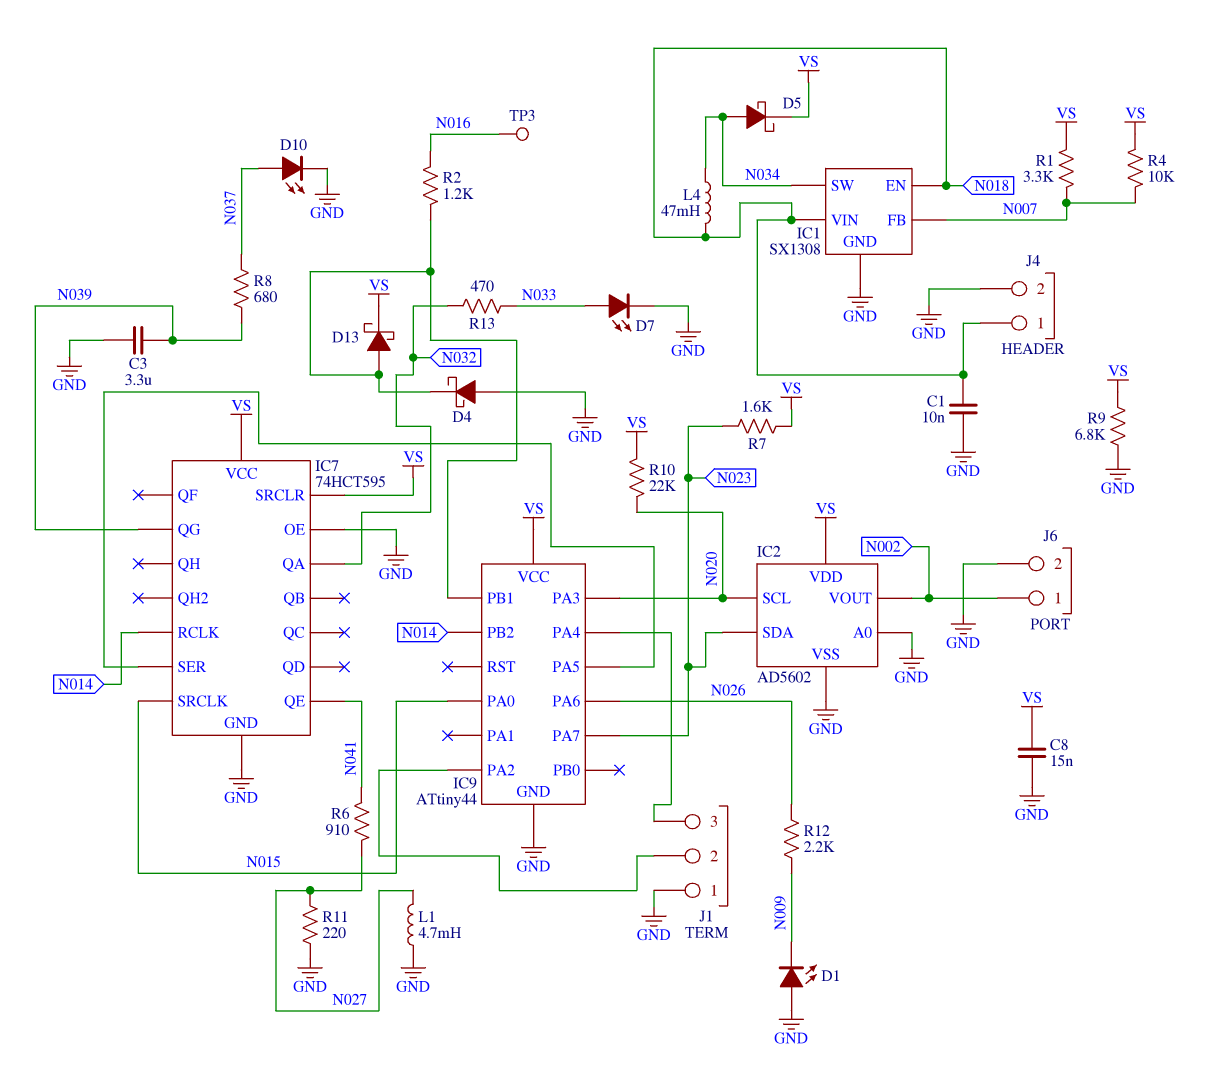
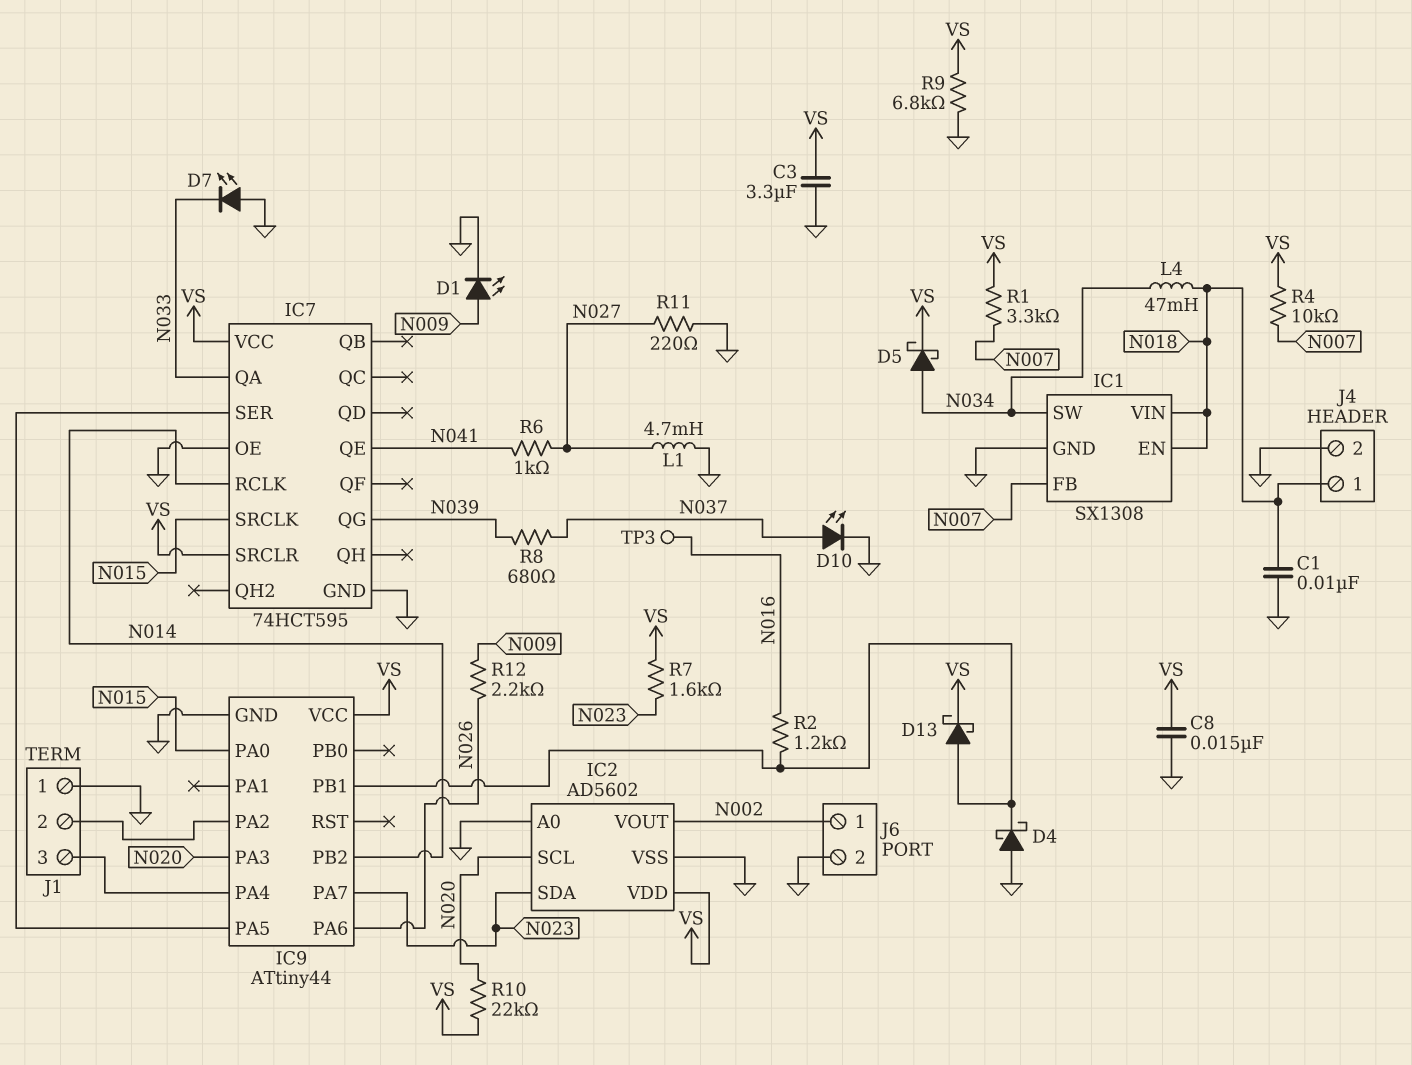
C3: 3.3uF (GND, N039) -> 3.3uF (GND, VS)
D1: LED (A GND, K N009) -> LED (A N009, K GND)
D7: LED (A N033, K GND) -> LED (A GND, K N033)
IC7 pin QA: N032 -> N033
R6: 910 (N027, N041) -> 1k (N027, N041)
R13: 470 (N032, N033) -> none

